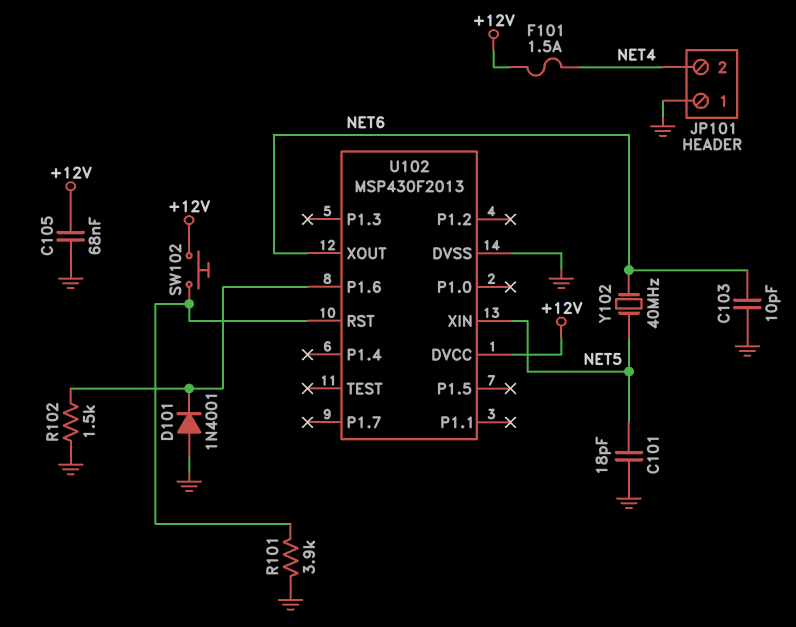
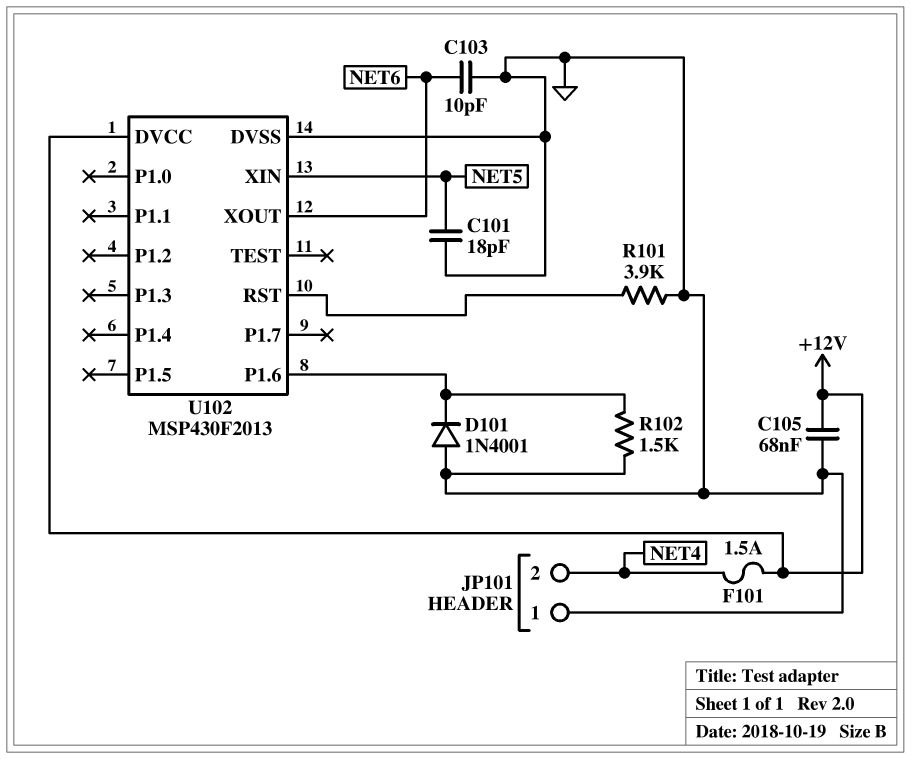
SW102: button (+12V, U102/RST) -> none
Y102: 40MHz (NET5, NET6) -> none

